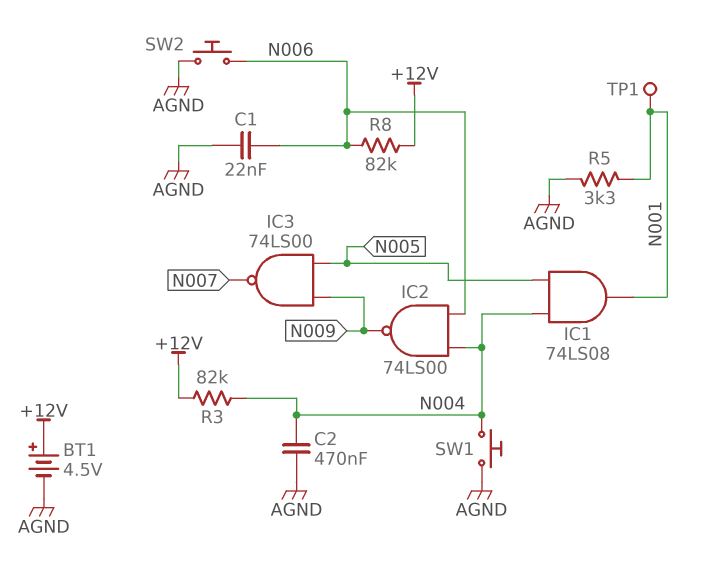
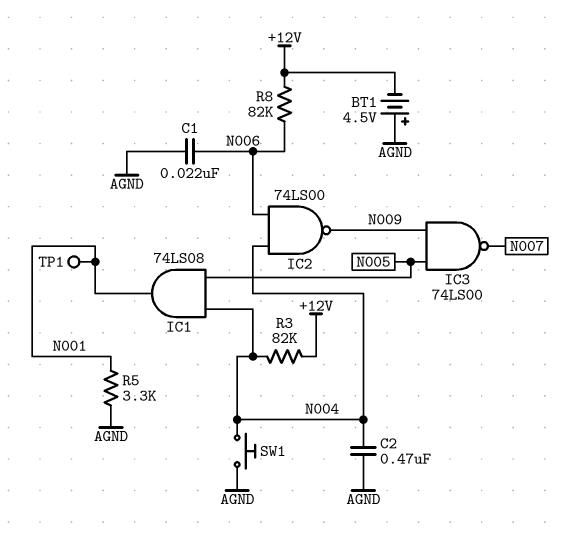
BT1: 4.5V (plus +12V, minus AGND) -> 4.5V (plus AGND, minus +12V)
SW2: button (AGND, N006) -> none

